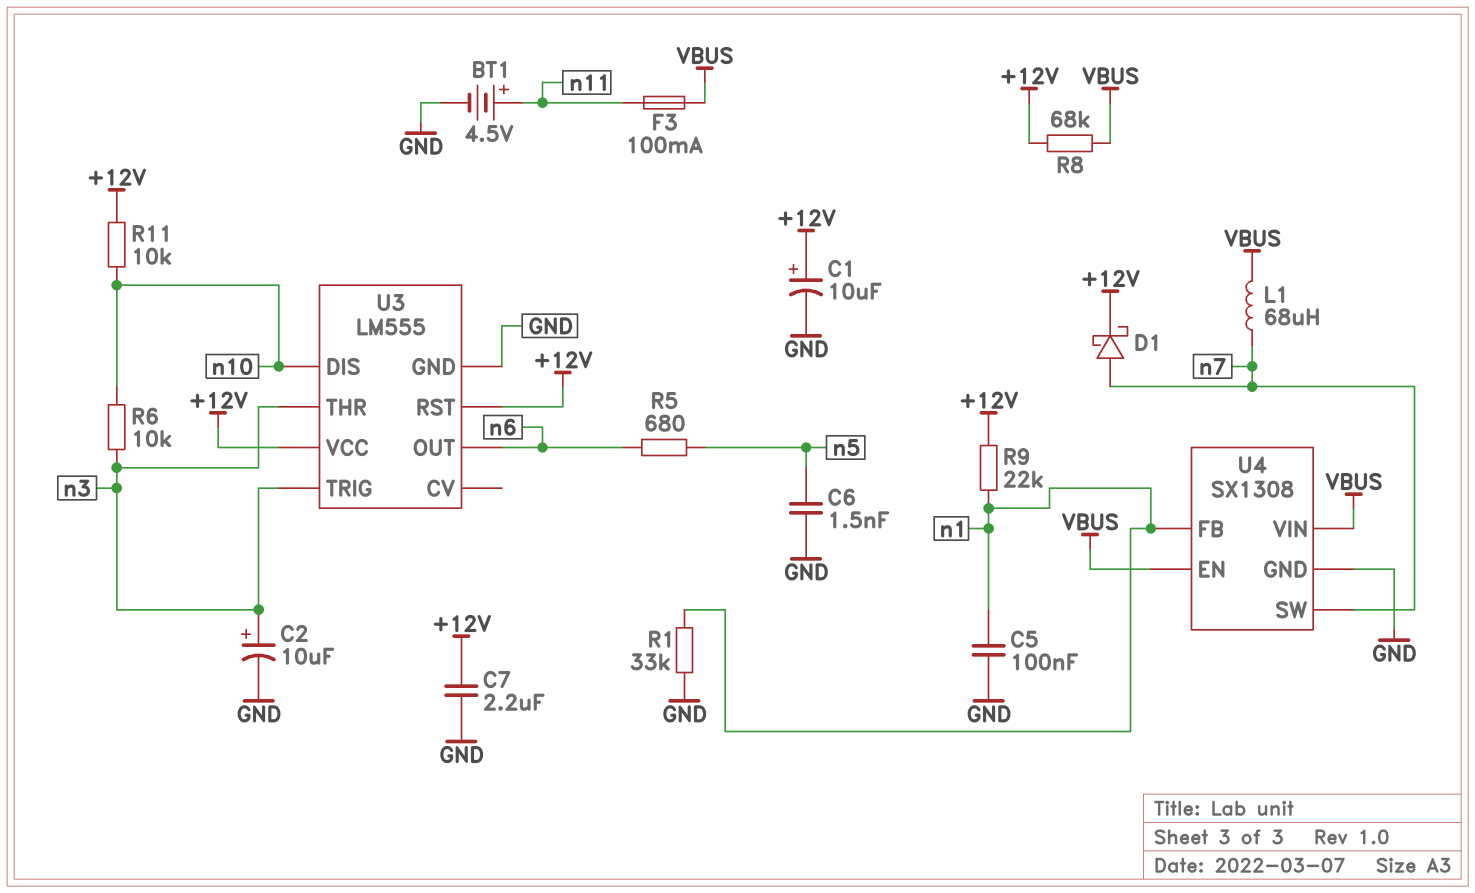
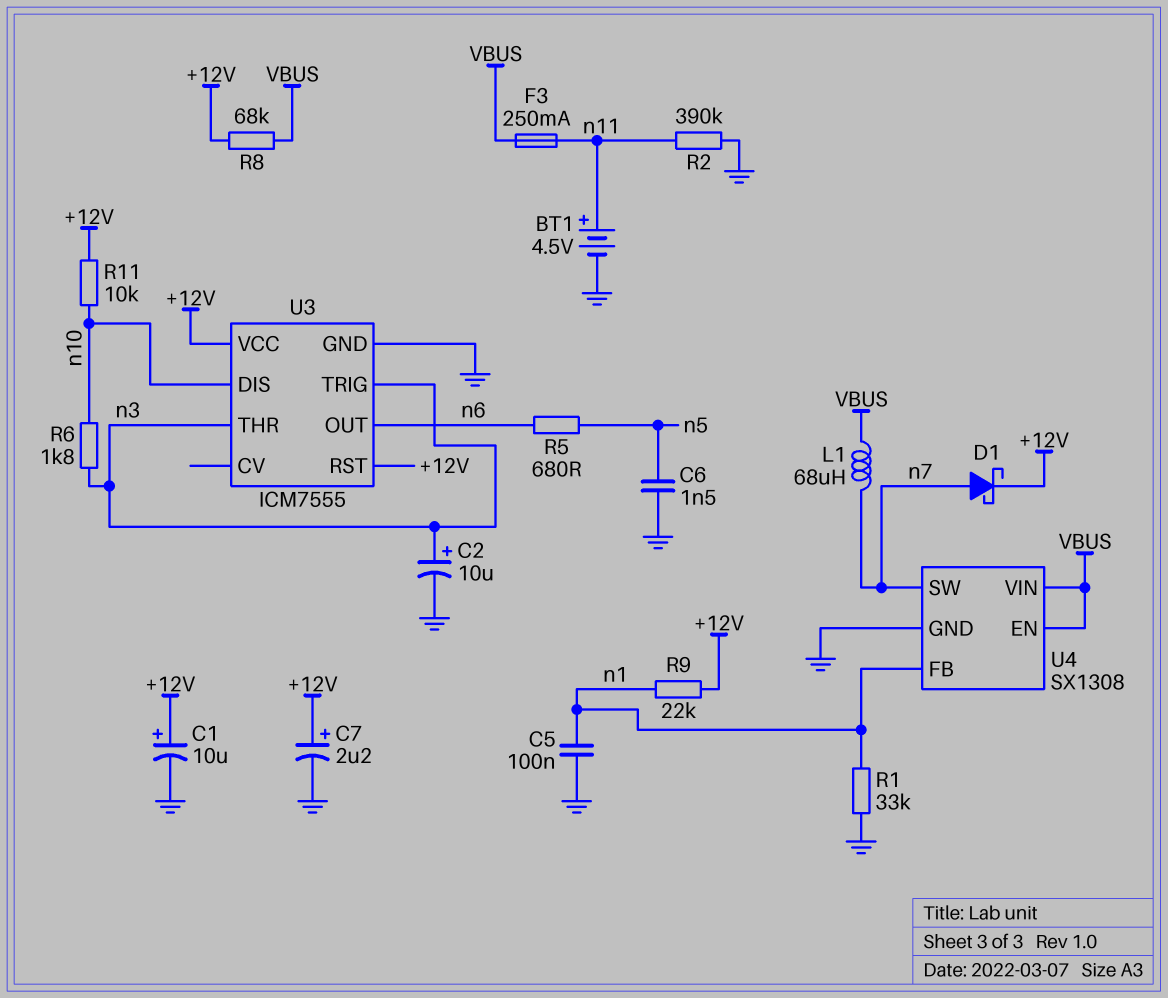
C7: 2.2uF (+12V, GND) -> 2.2uF (plus +12V, minus GND)
F3: 100mA (VBUS, n11) -> 250mA (VBUS, n11)
R2: none -> 390k (GND, n11)
R6: 10k (n3, n10) -> 1.8k (n3, n10)
U3: LM555 -> ICM7555

